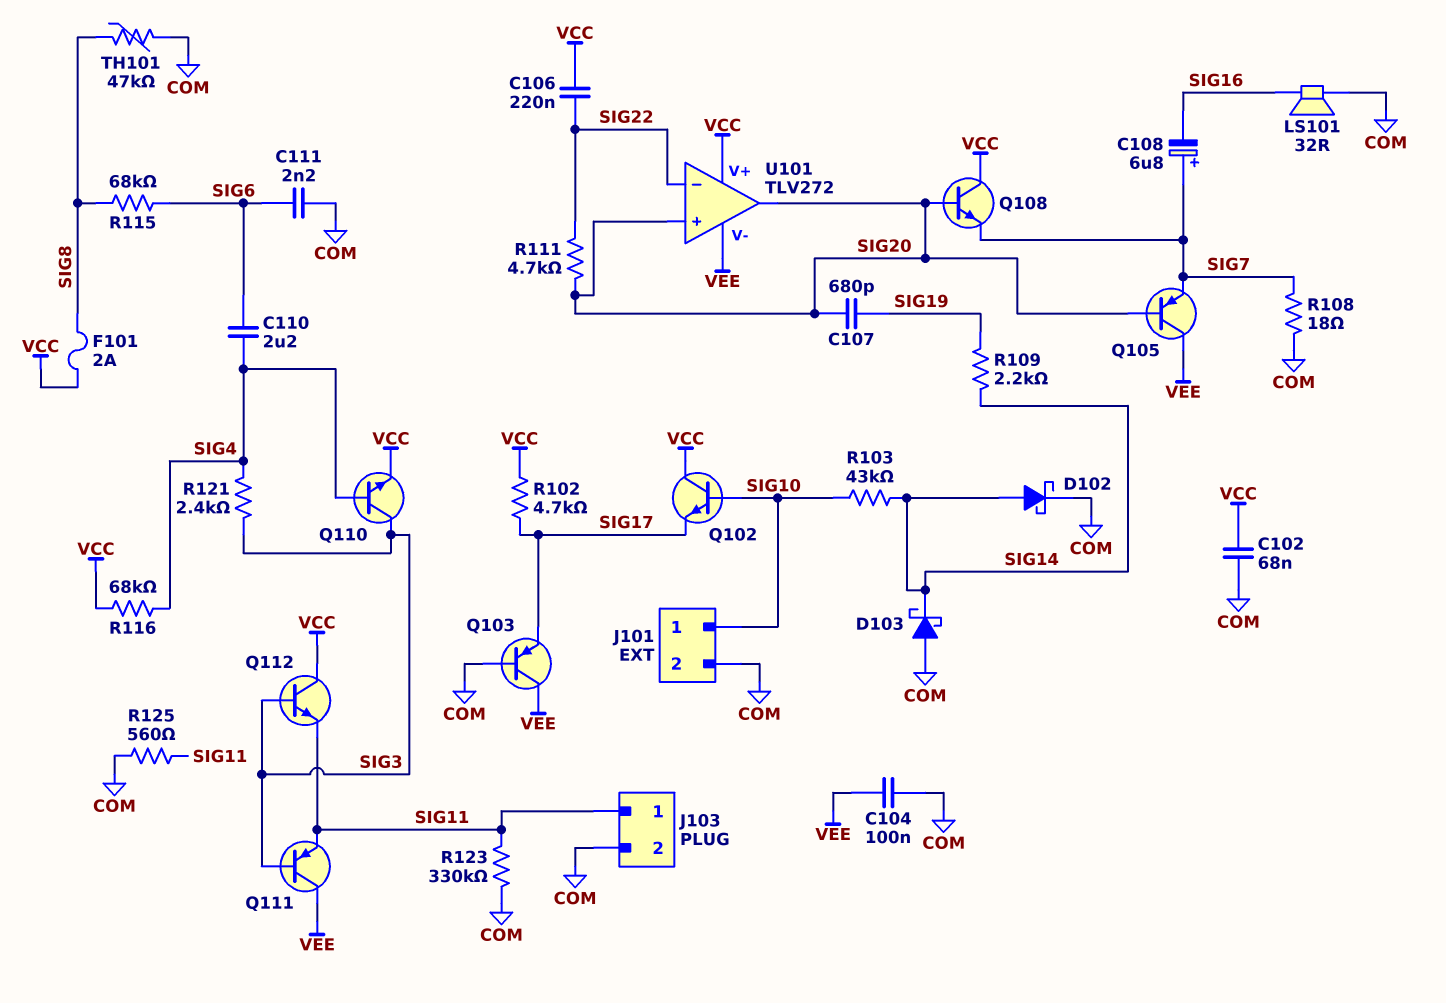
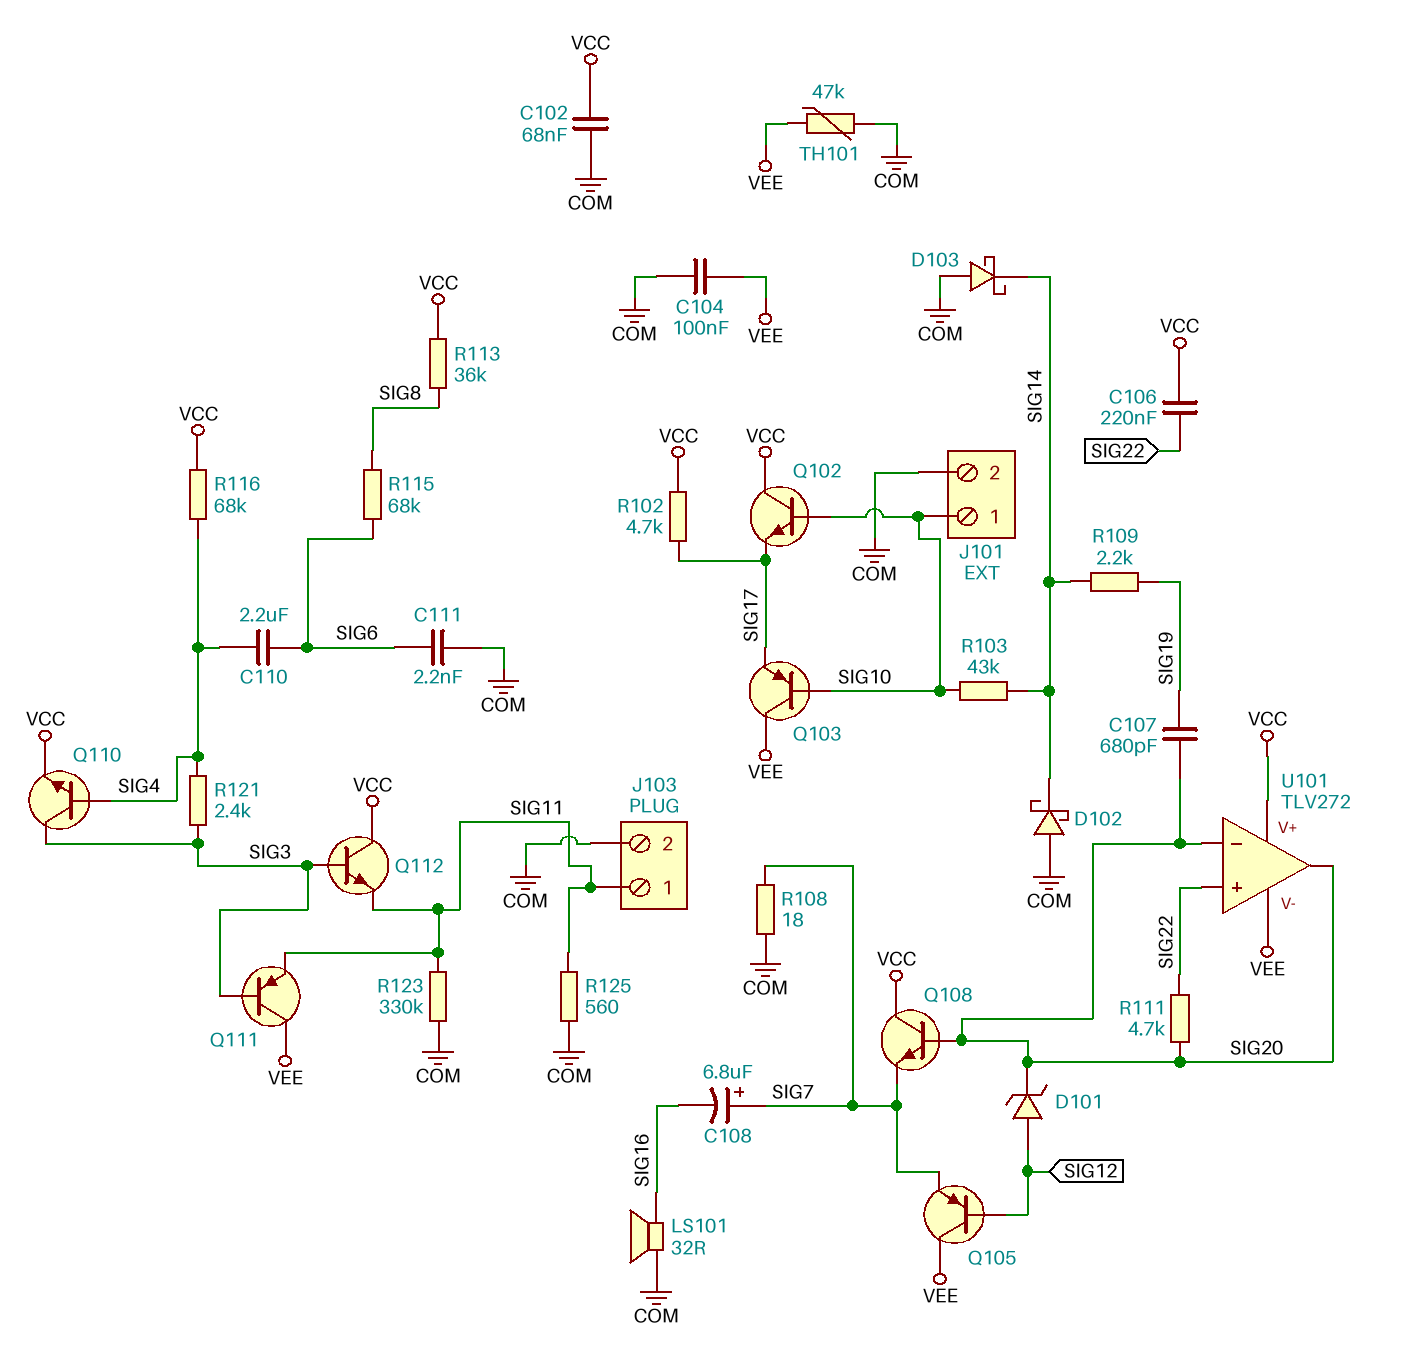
D101: none -> zener (A SIG12, K SIG20)
D102: schottky (A SIG14, K COM) -> schottky (A COM, K SIG14)
F101: 2A (SIG8, VCC) -> none
Q103: PNP (B COM, C VEE, E SIG17) -> PNP (B SIG10, C VEE, E SIG17)
Q105: PNP (B SIG20, C VEE, E SIG7) -> PNP (B SIG12, C VEE, E SIG7)
R113: none -> 36k (SIG8, VCC)
TH101: 47k (COM, SIG8) -> 47k (COM, VEE)
U101 pin in+: SIG20 -> SIG22
U101 pin in-: SIG22 -> SIG20

